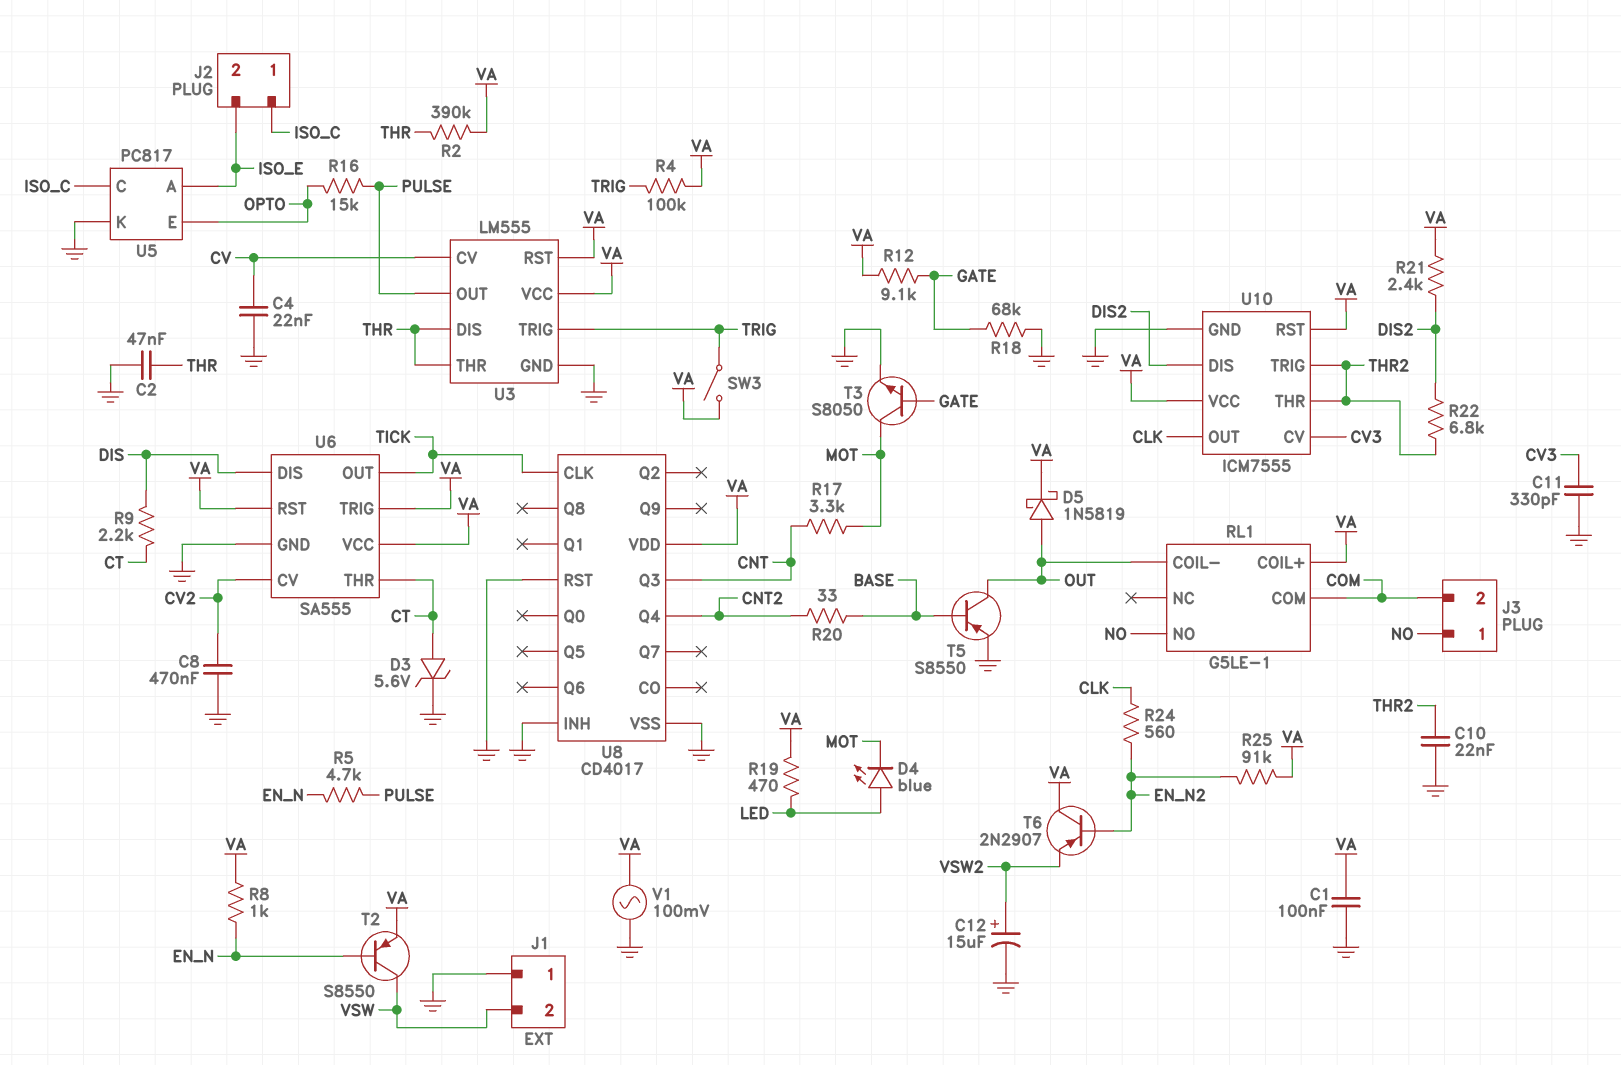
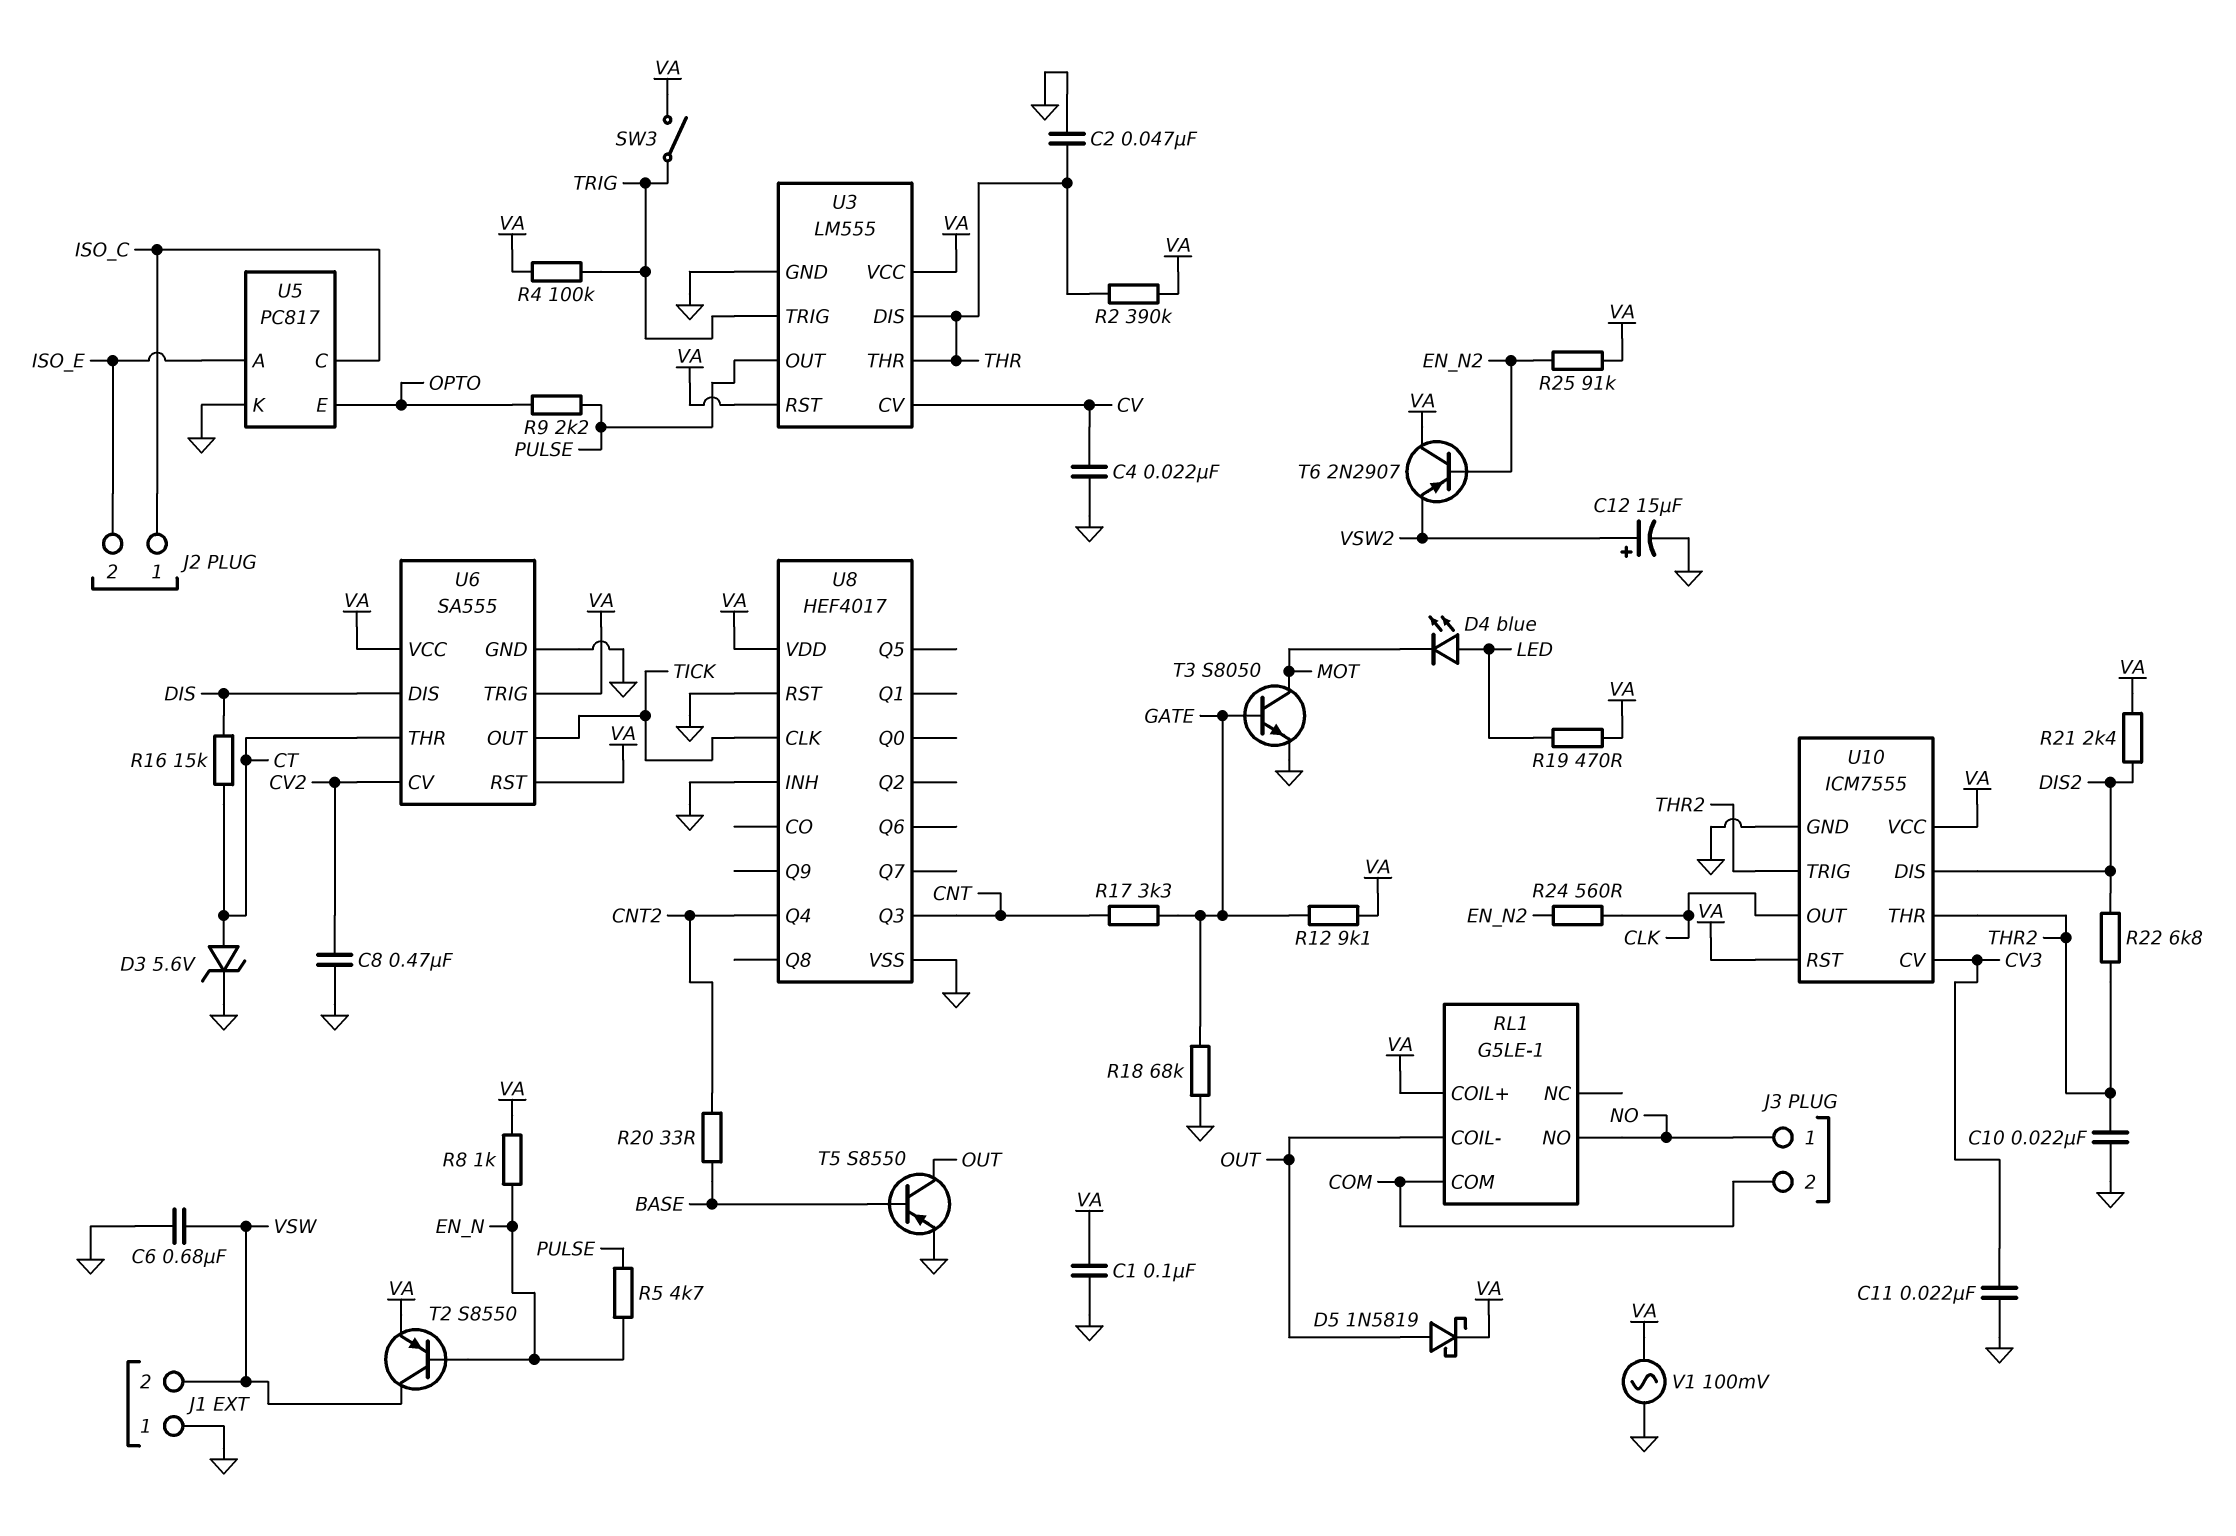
C6: none -> 680nF (GND, VSW)
C11: 330pF (CV3, GND) -> 22nF (CV3, GND)
R9: 2.2k (CT, DIS) -> 2.2k (OPTO, PULSE)
R16: 15k (OPTO, PULSE) -> 15k (CT, DIS)
R17: 3.3k (CNT, MOT) -> 3.3k (CNT, GATE)
U8: CD4017 -> HEF4017

